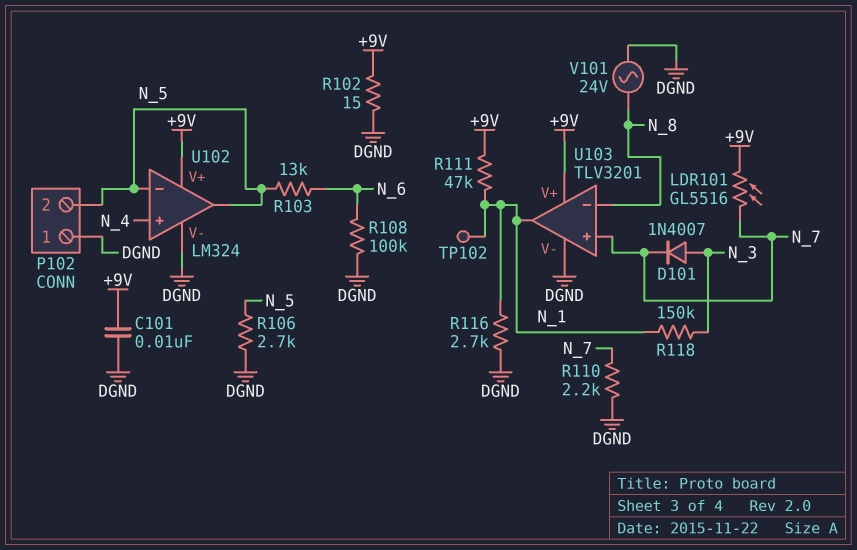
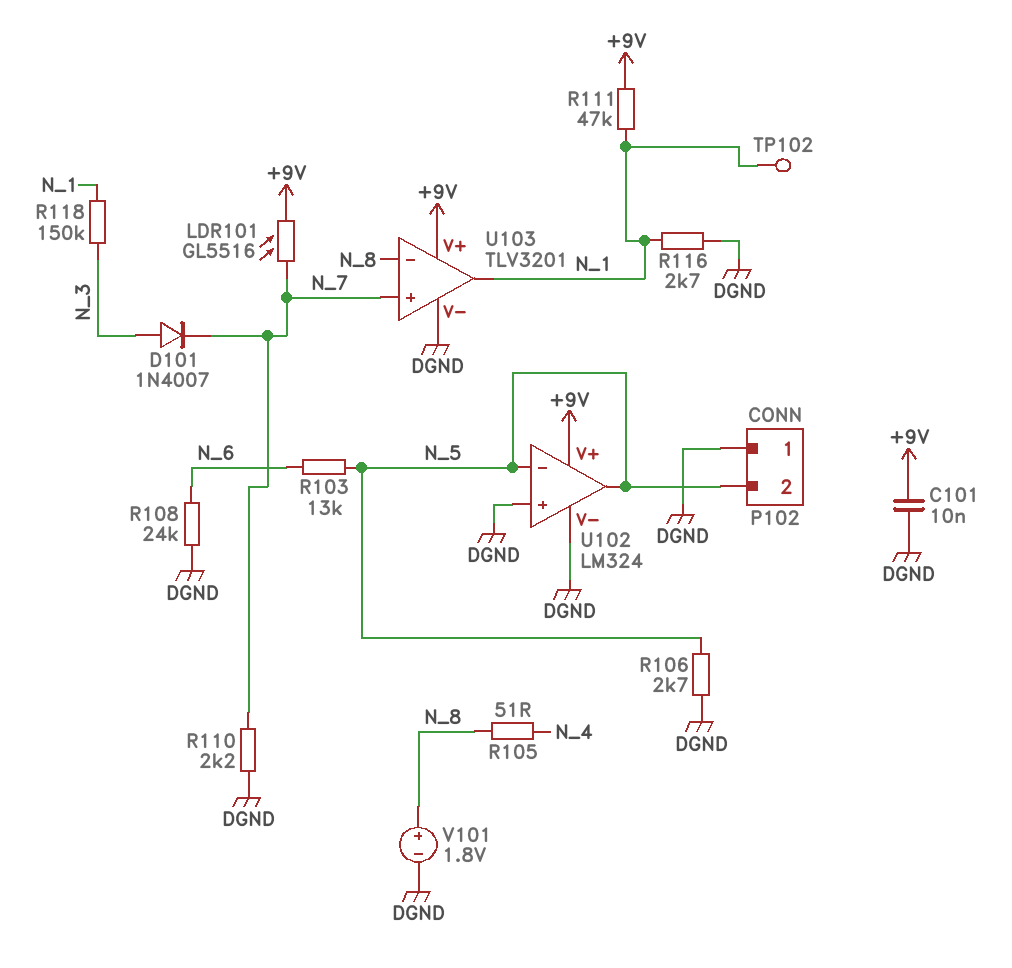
R102: 15 (+9V, DGND) -> none
R105: none -> 51 (N_4, N_8)
R108: 100k (DGND, N_6) -> 24k (DGND, N_6)
U102 pin in+: N_4 -> DGND
V101: AC 24V (DGND, N_8) -> 1.8V (plus N_8, minus DGND)

